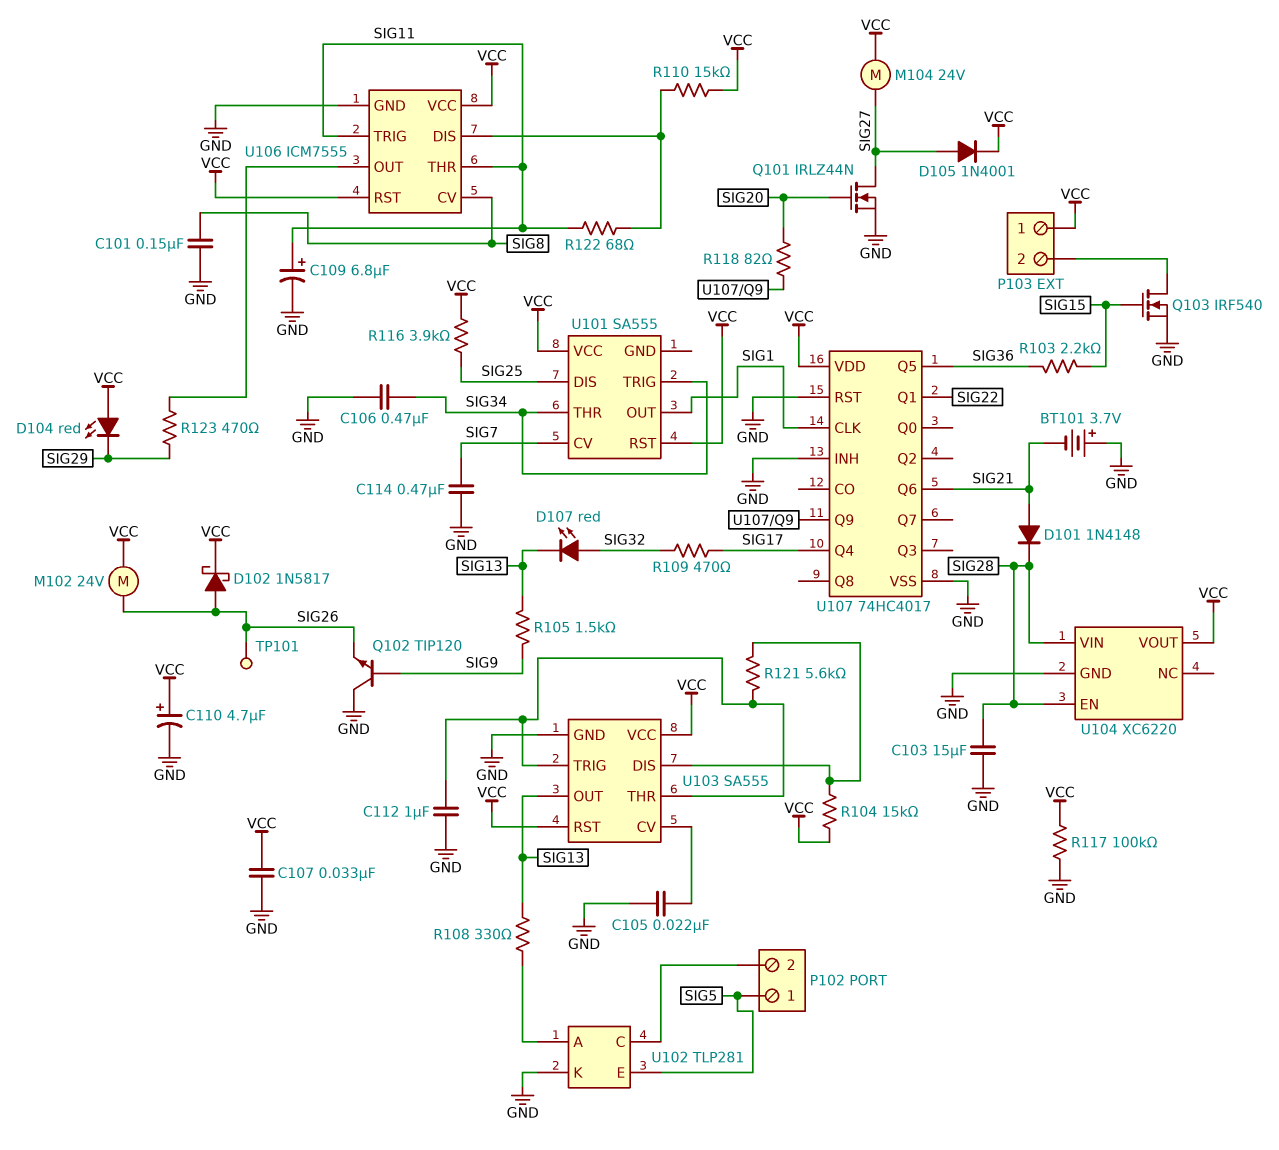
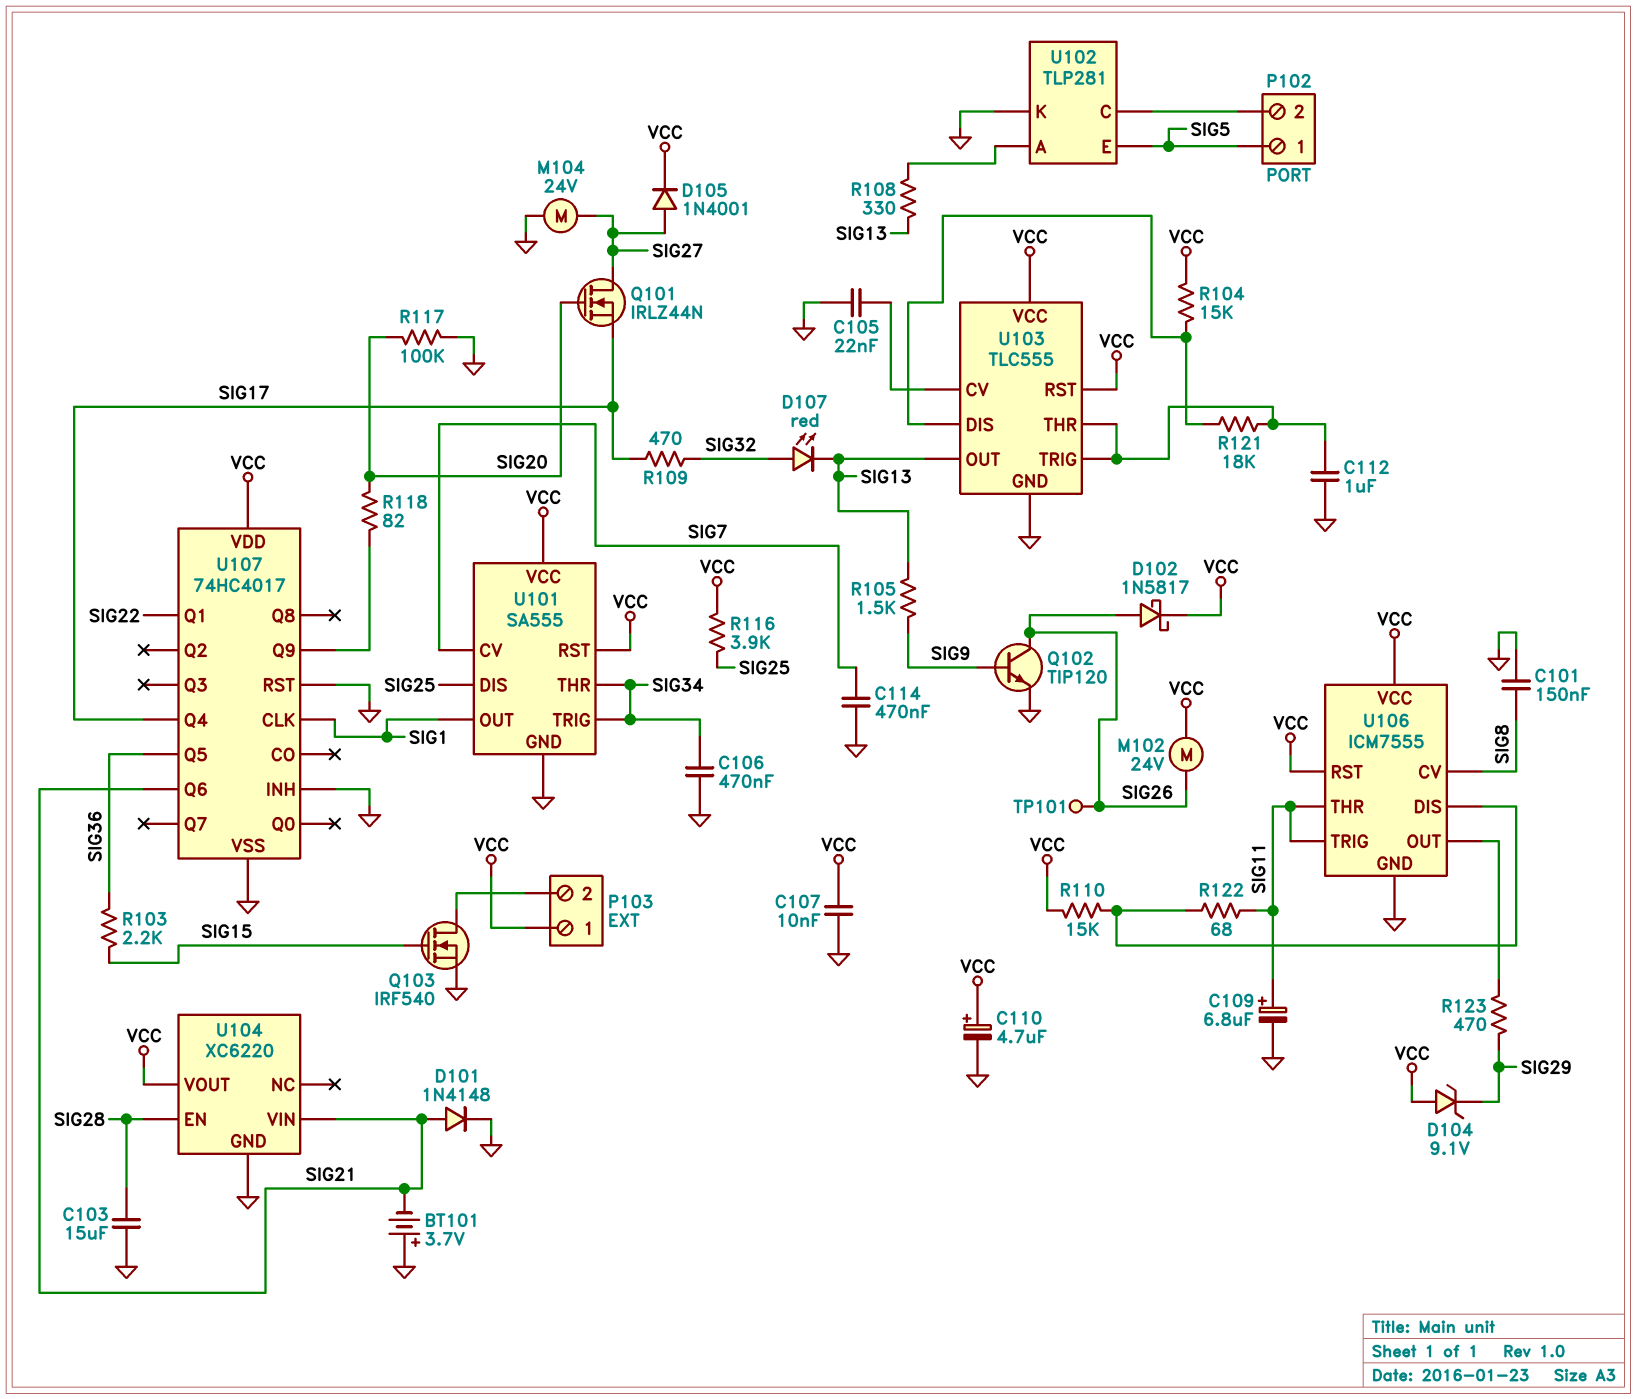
C107: 33nF (GND, VCC) -> 10nF (GND, VCC)
D101: diode 1N4148 (A SIG21, K SIG28) -> diode 1N4148 (A SIG21, K GND)
D104: LED red (A VCC, K SIG29) -> zener 9.1V (A VCC, K SIG29)
M104: motor 24V (SIG27, VCC) -> motor 24V (GND, SIG27)
Q101: NMOS IRLZ44N (G SIG20, D SIG27, S GND) -> NMOS IRLZ44N (G SIG20, D SIG27, S SIG17)
Q102: NPN TIP120 (B SIG9, C GND, E SIG26) -> NPN TIP120 (B SIG9, C SIG26, E GND)
R117: 100k (GND, VCC) -> 100k (GND, SIG20)
R121: 5.6k (U103/DIS, U103/THR) -> 18k (U103/DIS, U103/THR)
U101 pin GND: none -> GND
U103: SA555 -> TLC555
U104 pin VIN: SIG28 -> SIG21

